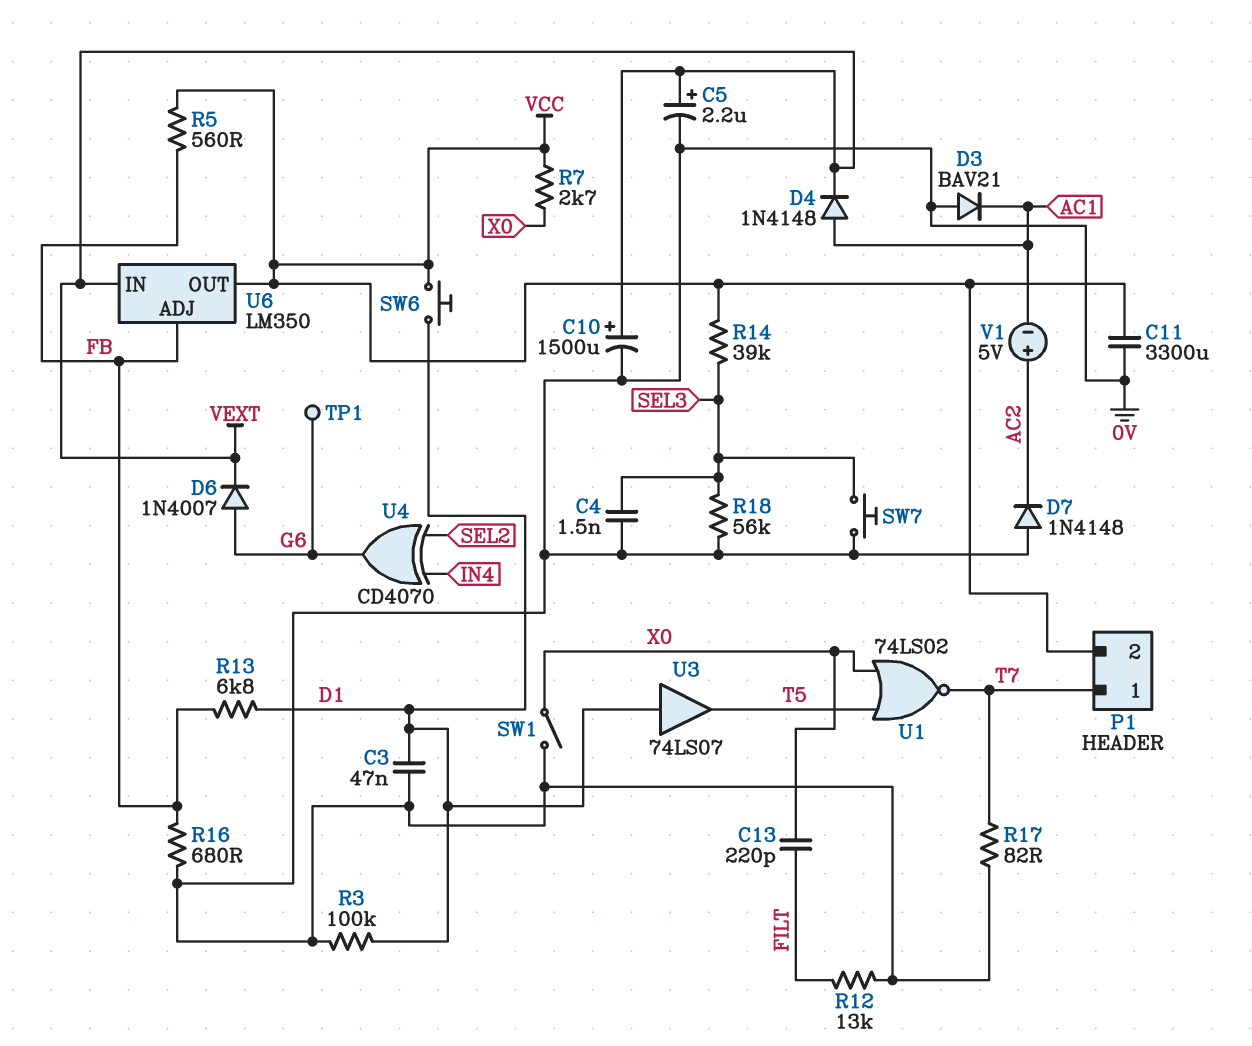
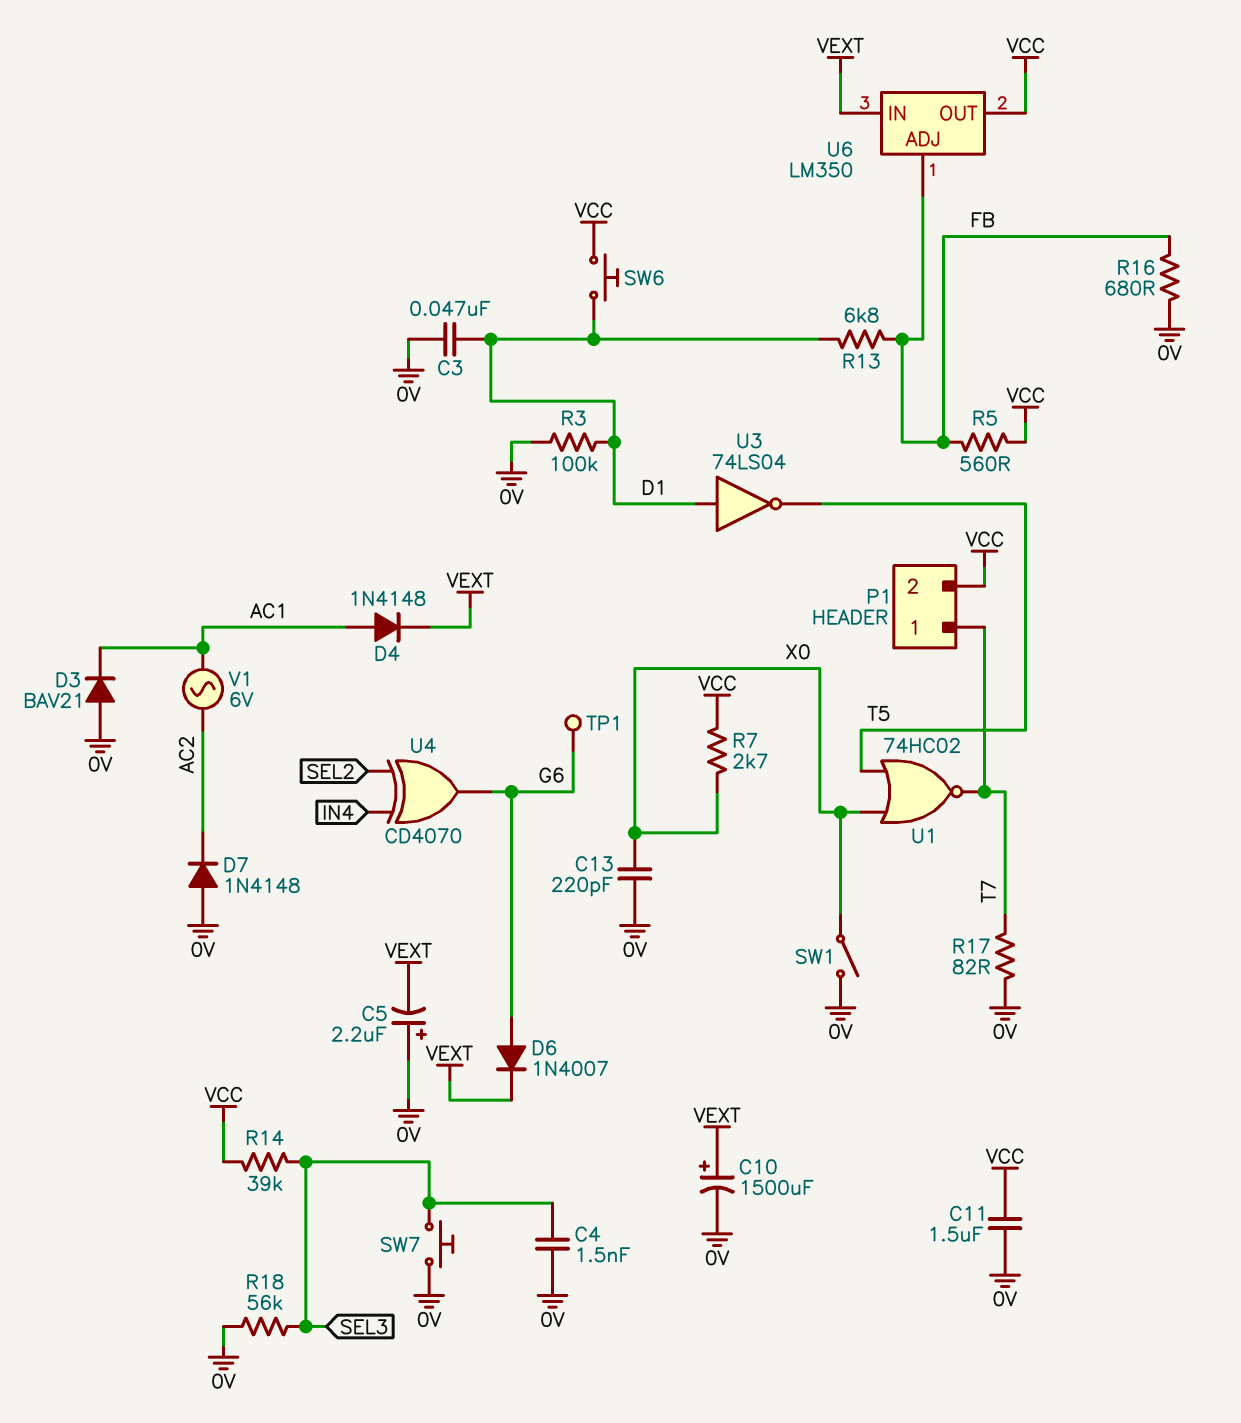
C5: 2.2uF (plus VEXT, minus 0V) -> 2.2uF (plus 0V, minus VEXT)
C11: 3300uF (0V, VCC) -> 1.5uF (0V, VCC)
C13: 220pF (FILT, X0) -> 220pF (0V, X0)
R12: 13k (0V, FILT) -> none
U1: NOR 74LS02 (in T5, in X0, out T7) -> NOR 74HC02 (in T5, in X0, out T7)
U3: buffer 74LS07 (in D1, out T5) -> NOT 74LS04 (in D1, out T5)
V1: 5V (plus AC2, minus AC1) -> AC 6V (AC1, AC2)

